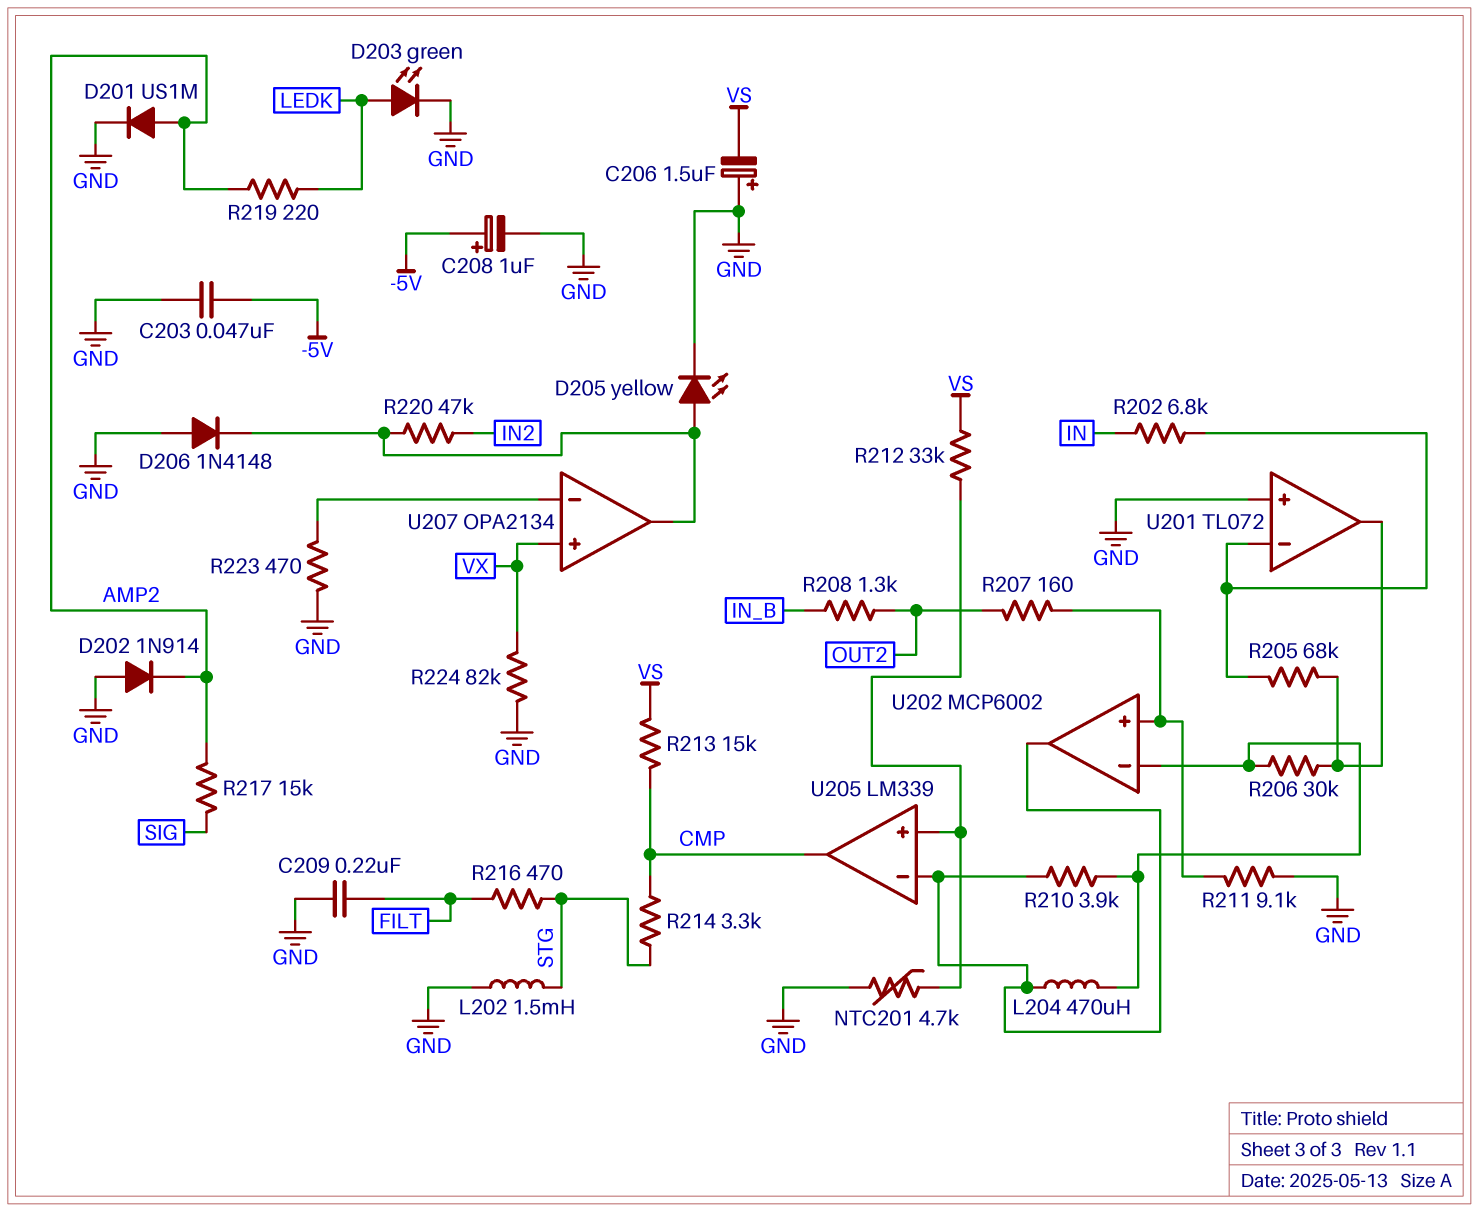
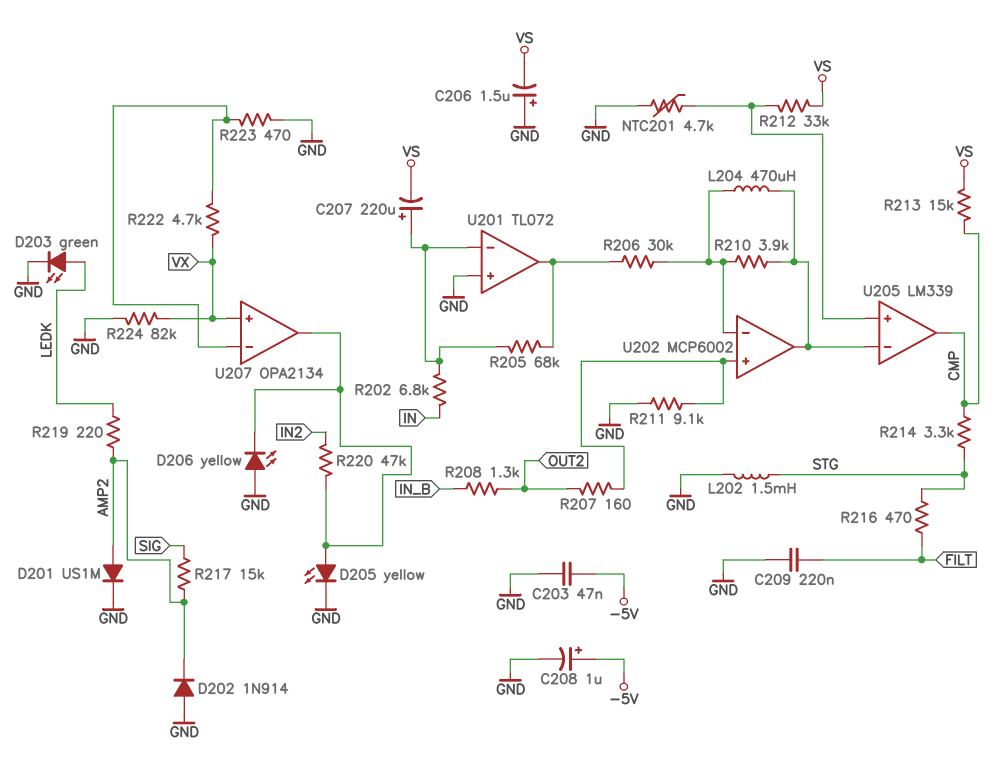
C207: none -> 220uF (plus U201/in-, minus VS)
D206: diode 1N4148 (A GND, K U207/out) -> LED yellow (A GND, K U207/out)
R222: none -> 4.7k (U207/in-, VX)

